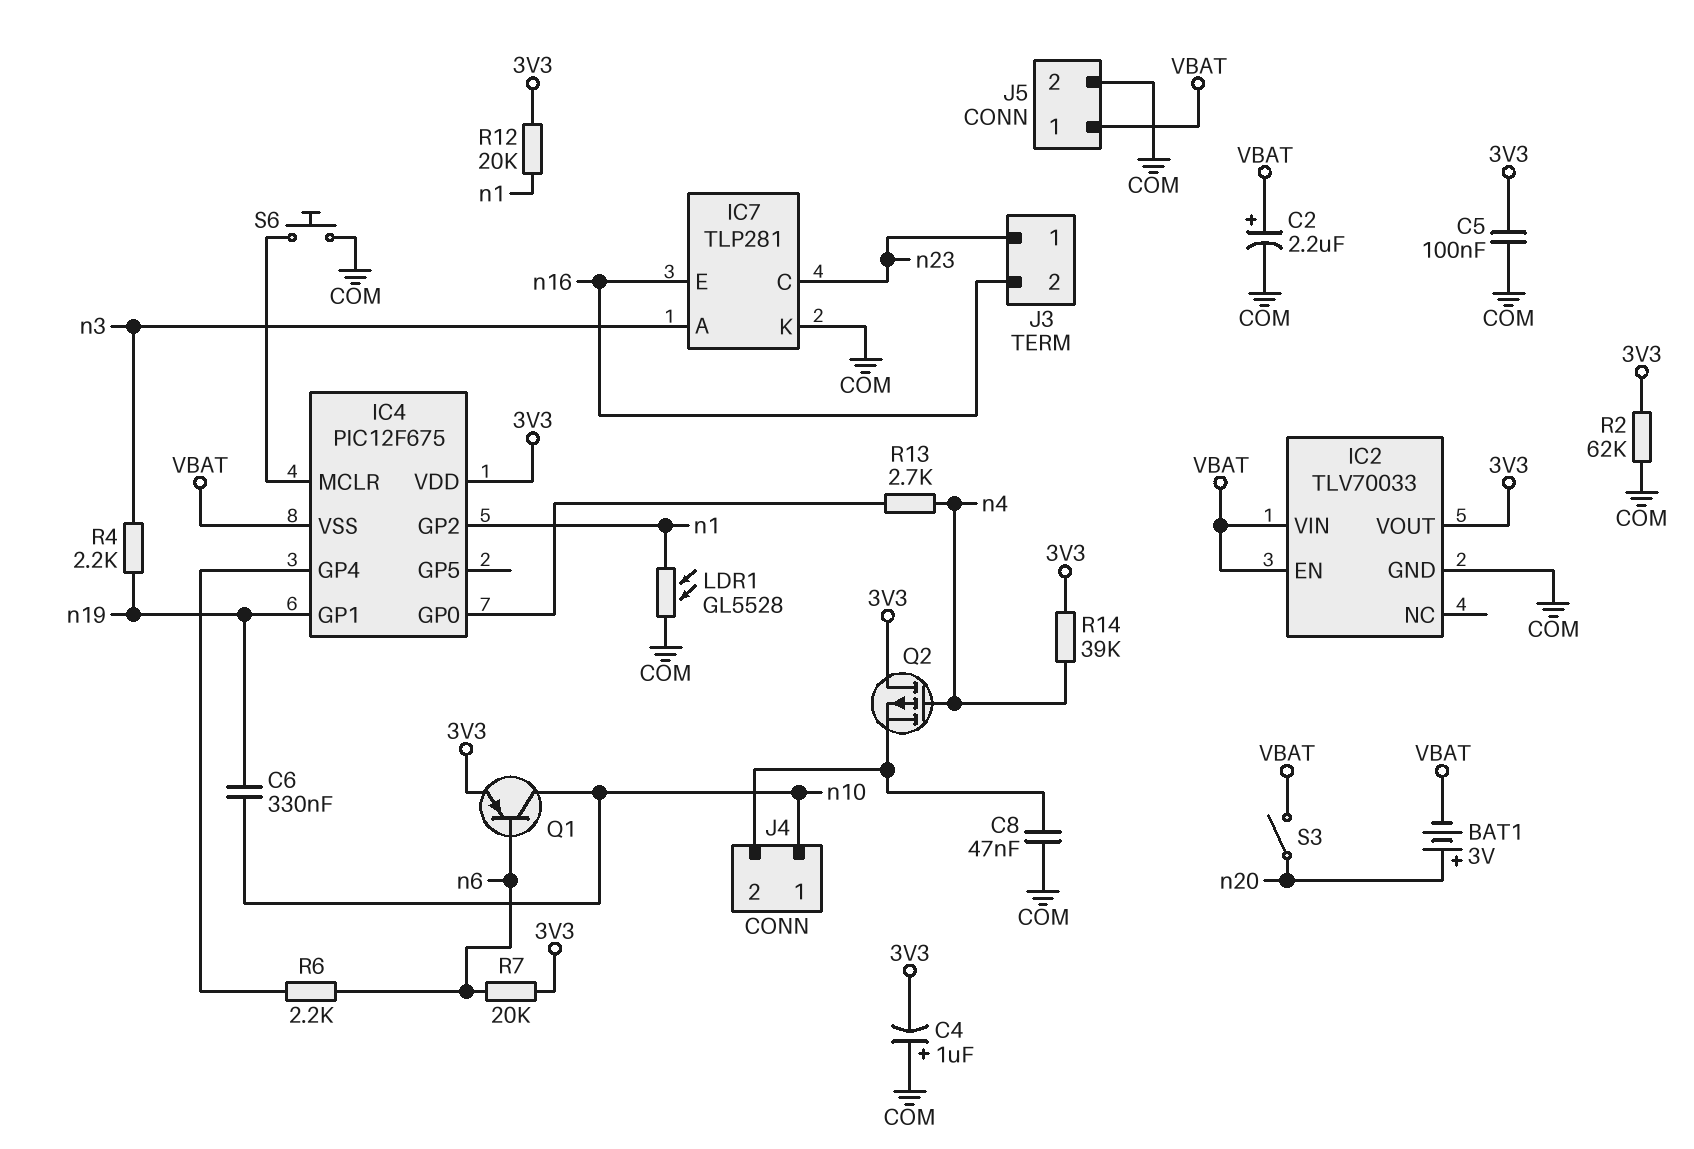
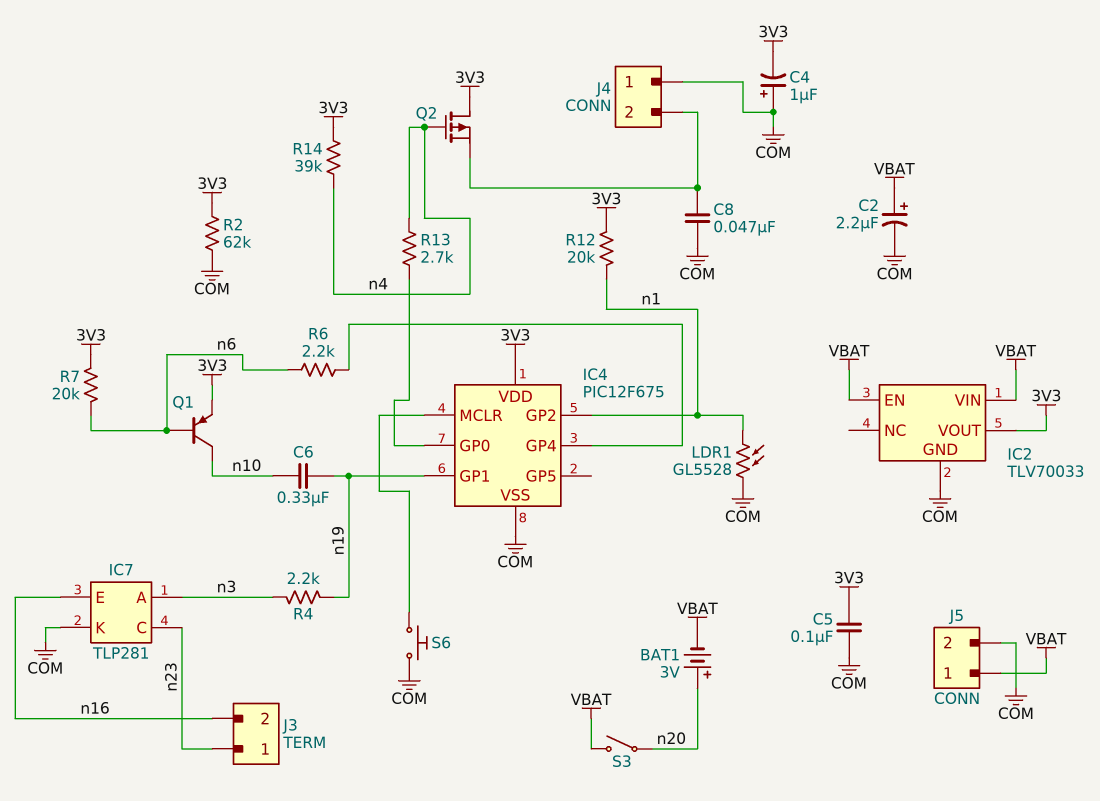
IC4 pin VSS: VBAT -> COM
J4 pin 1: n10 -> COM

